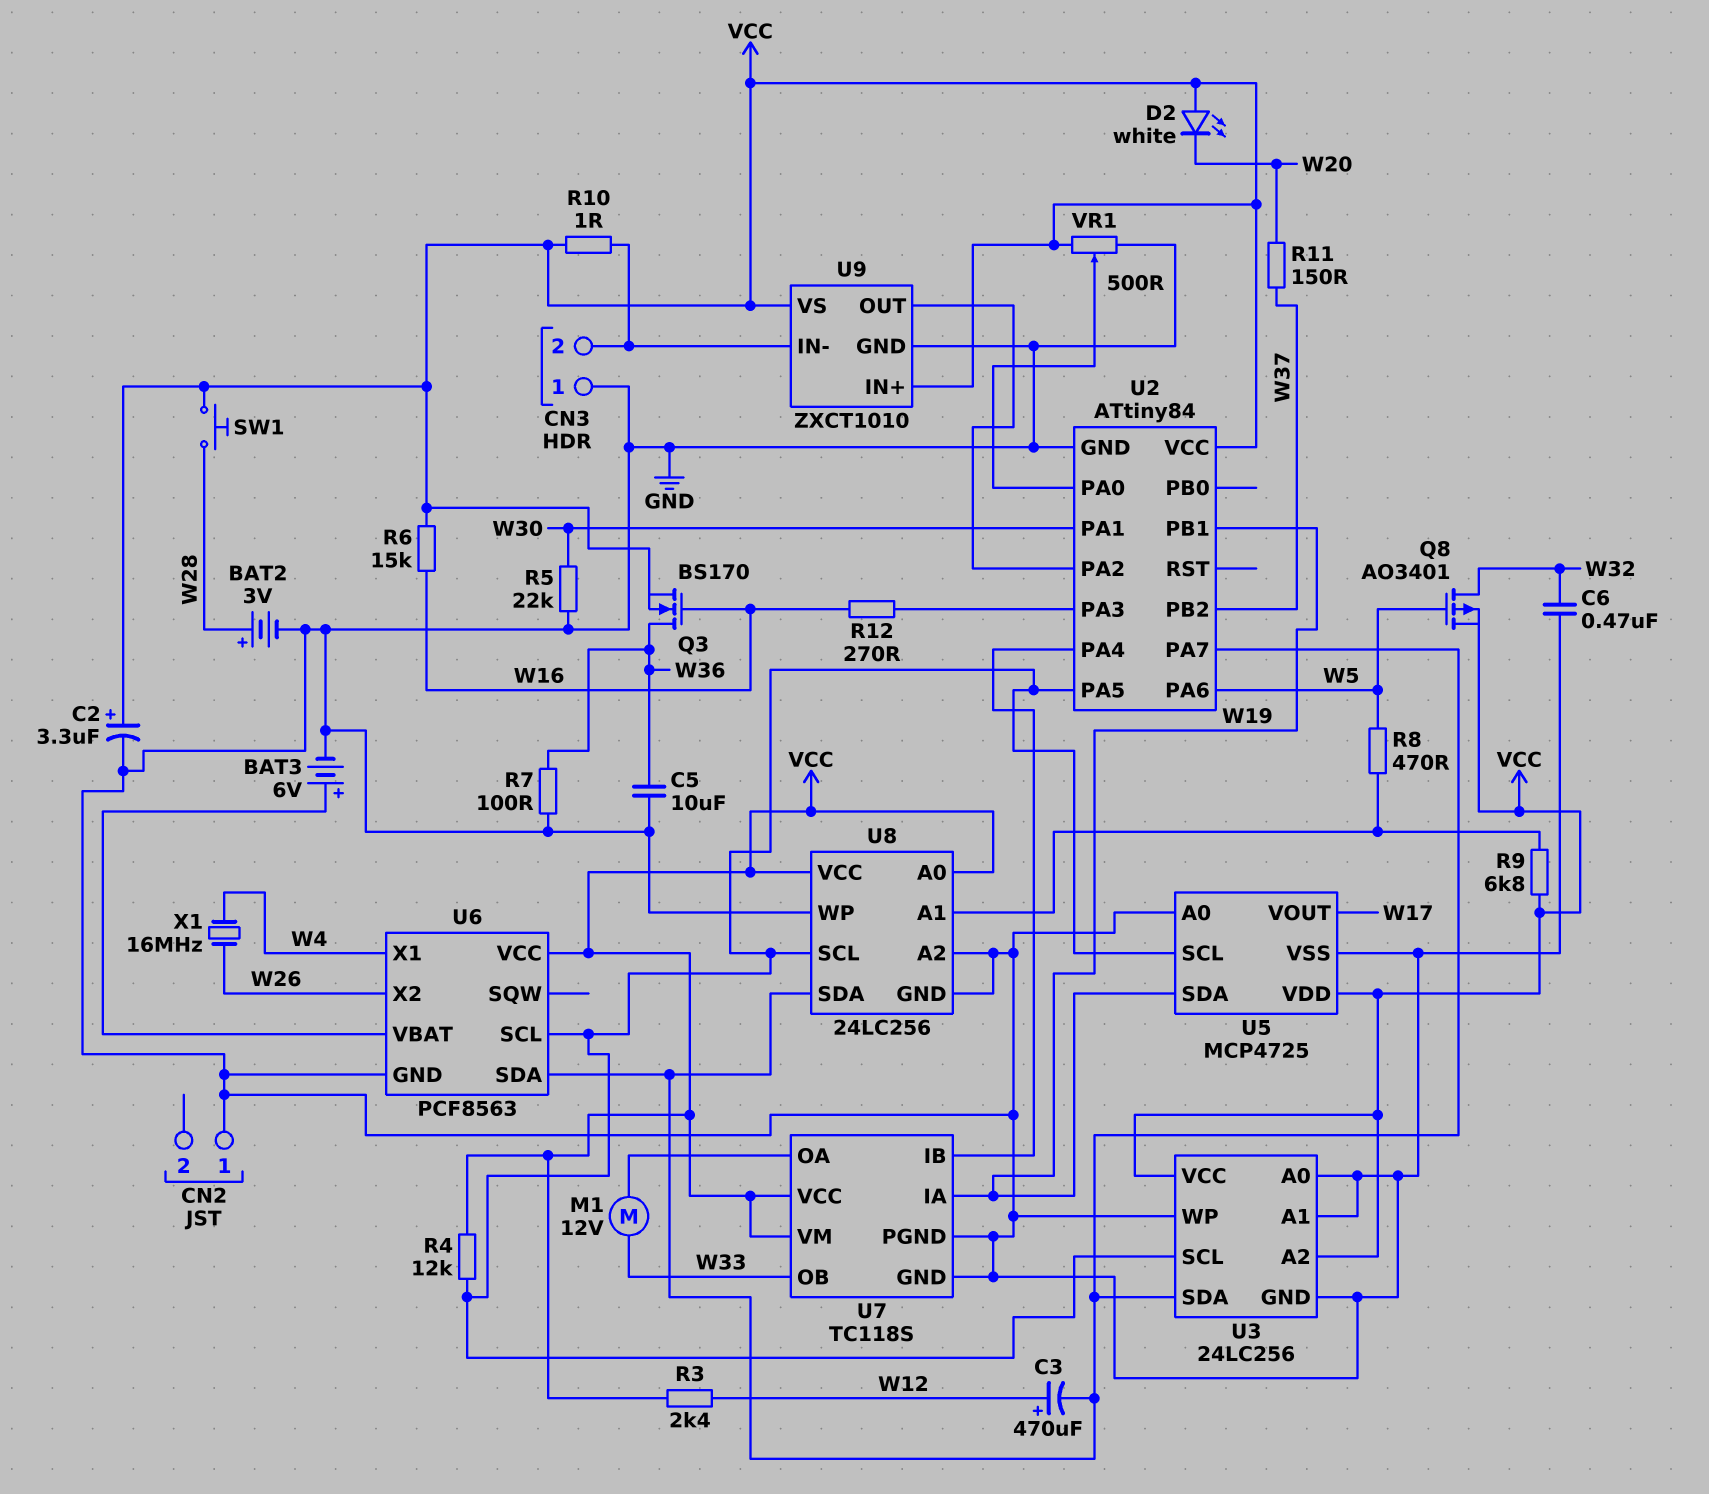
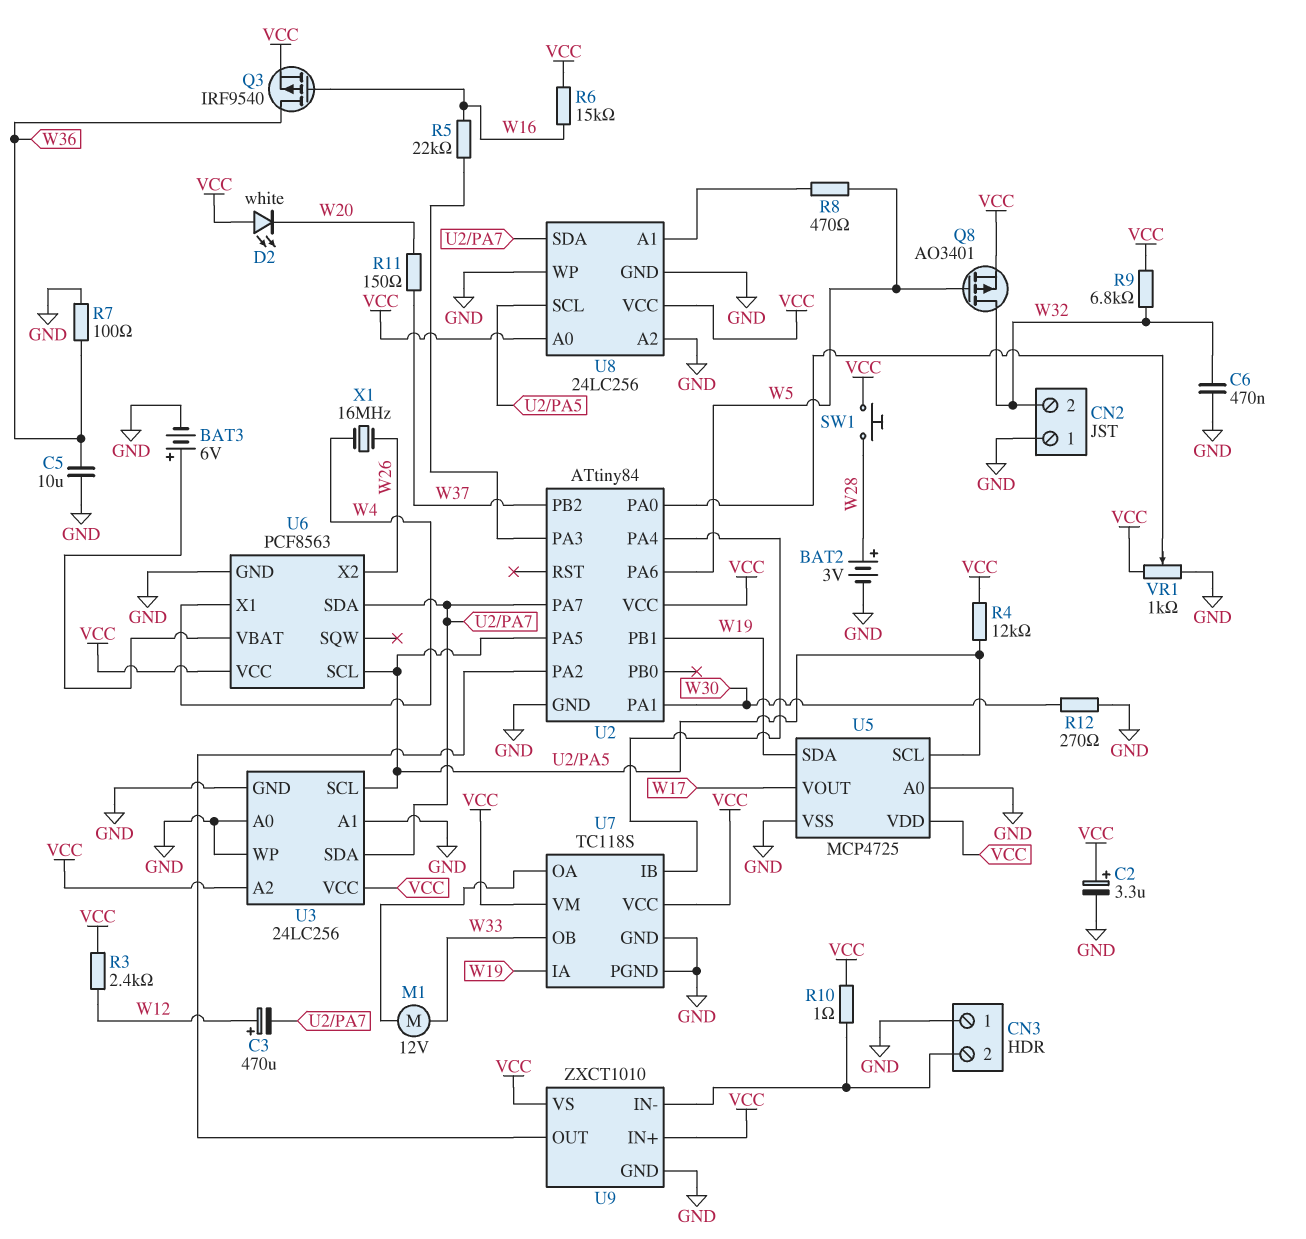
CN2 pin 2: none -> W32
Q3: NMOS BS170 (G W16, D W36, S VCC) -> PMOS IRF9540 (G W16, D W36, S VCC)
R5: 22k (GND, W30) -> 22k (U2/PA3, W16)
R9: 6.8k (U8/A1, VCC) -> 6.8k (VCC, W32)
R12: 270 (U2/PA3, W16) -> 270 (GND, W30)
VR1: 500 (GND, VCC, wiper U2/PA0) -> 1k (GND, VCC, wiper U2/PA0)

